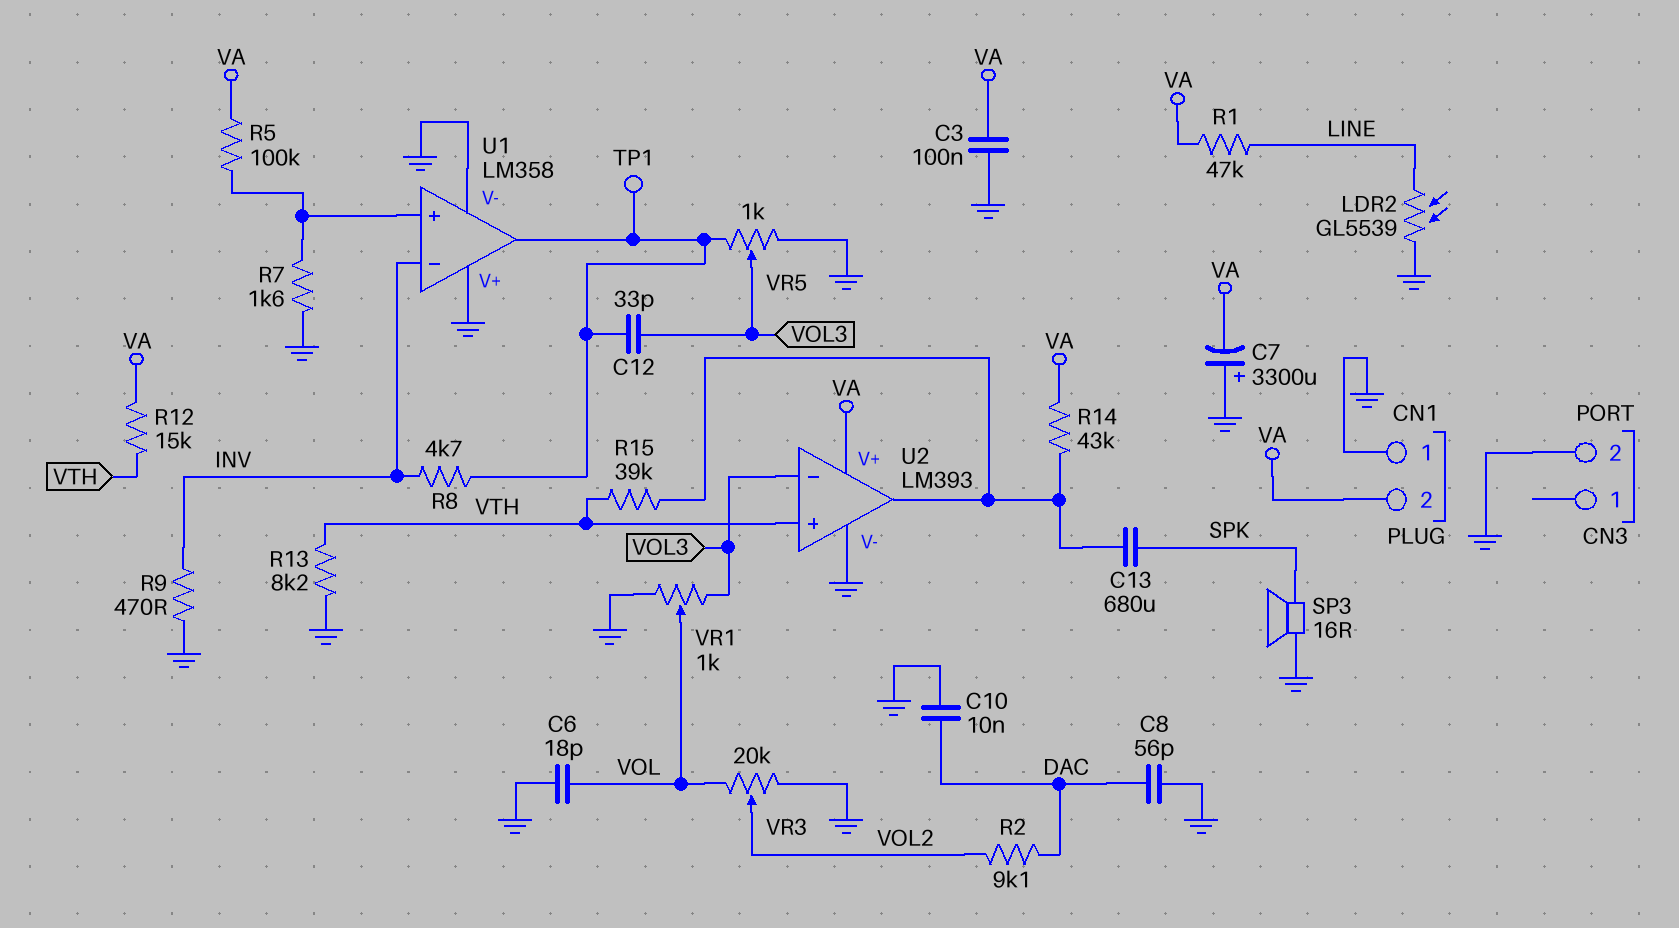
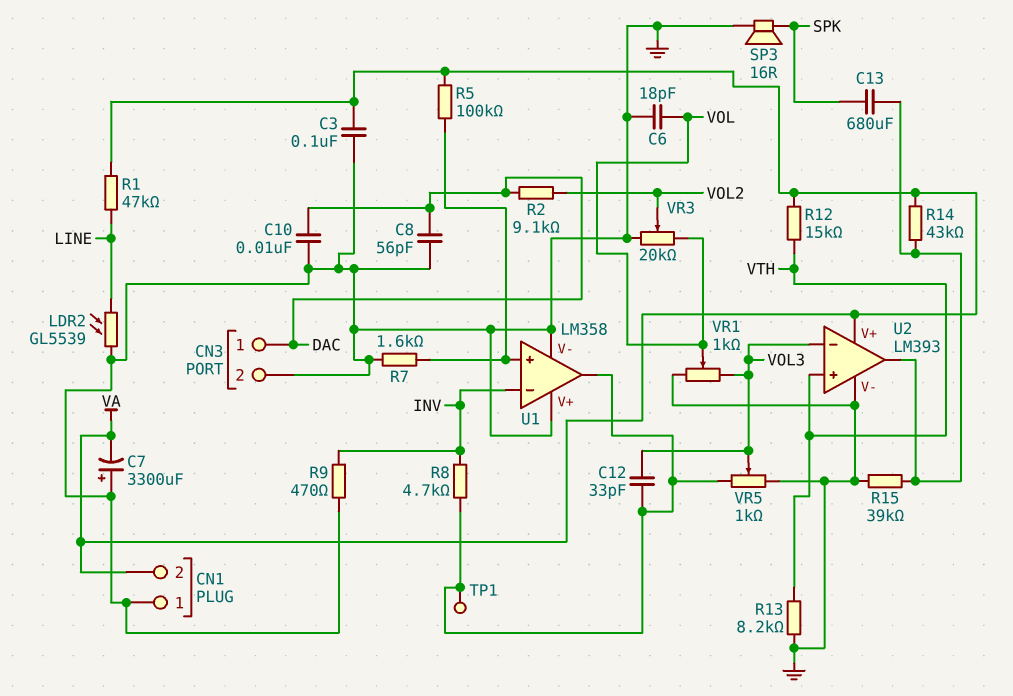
CN3 pin 1: none -> DAC
R15: 39k (U2/out, VTH) -> 39k (GND, U2/out)

